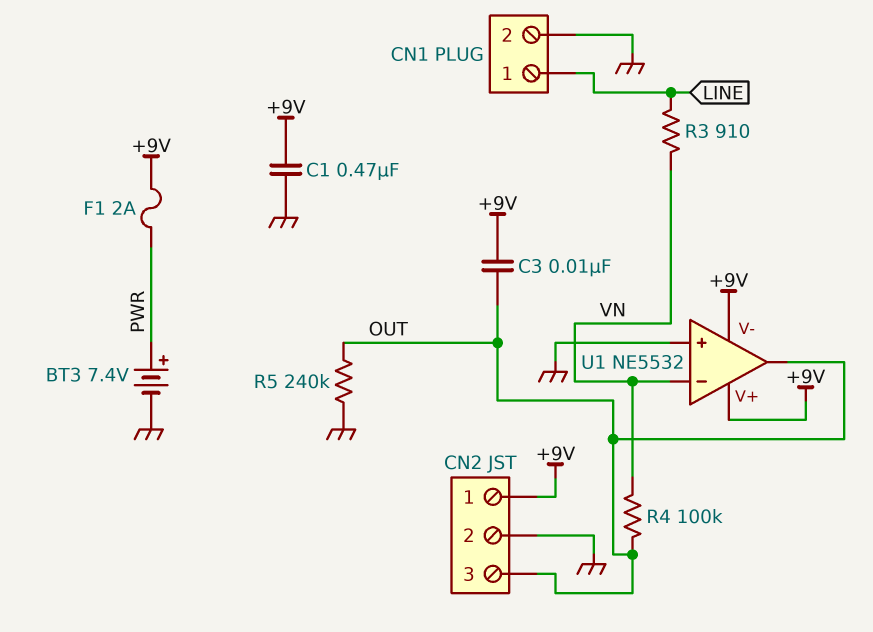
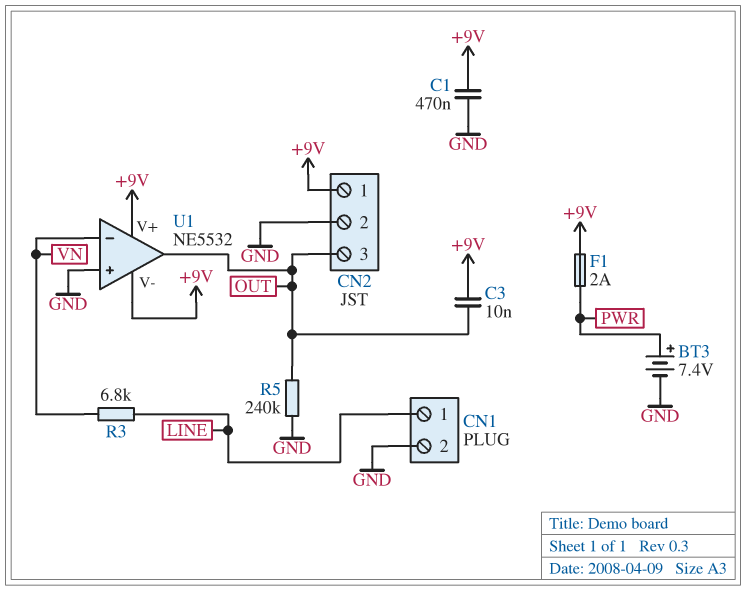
R3: 910 (LINE, VN) -> 6.8k (LINE, VN)
R4: 100k (OUT, VN) -> none

